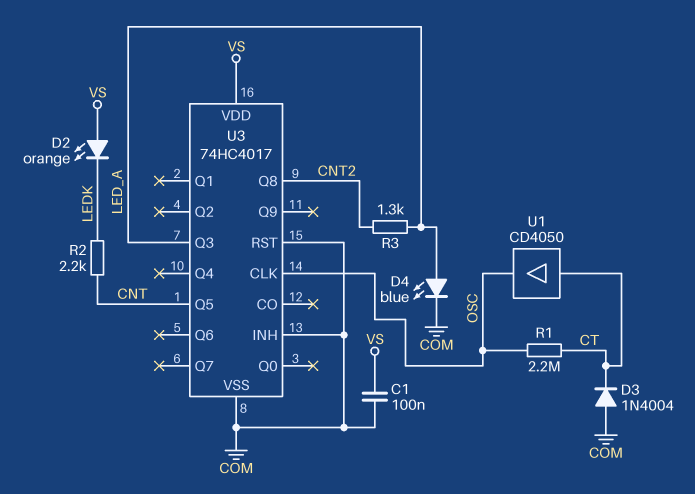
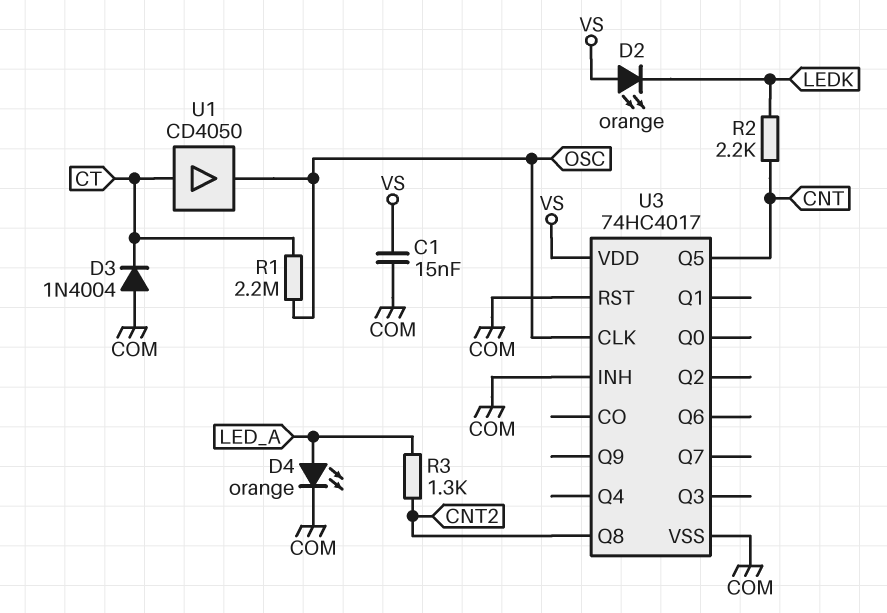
C1: 100nF (COM, VS) -> 15nF (COM, VS)
D4: LED blue (A LED_A, K COM) -> LED orange (A LED_A, K COM)
U3 pin Q3: LED_A -> none

